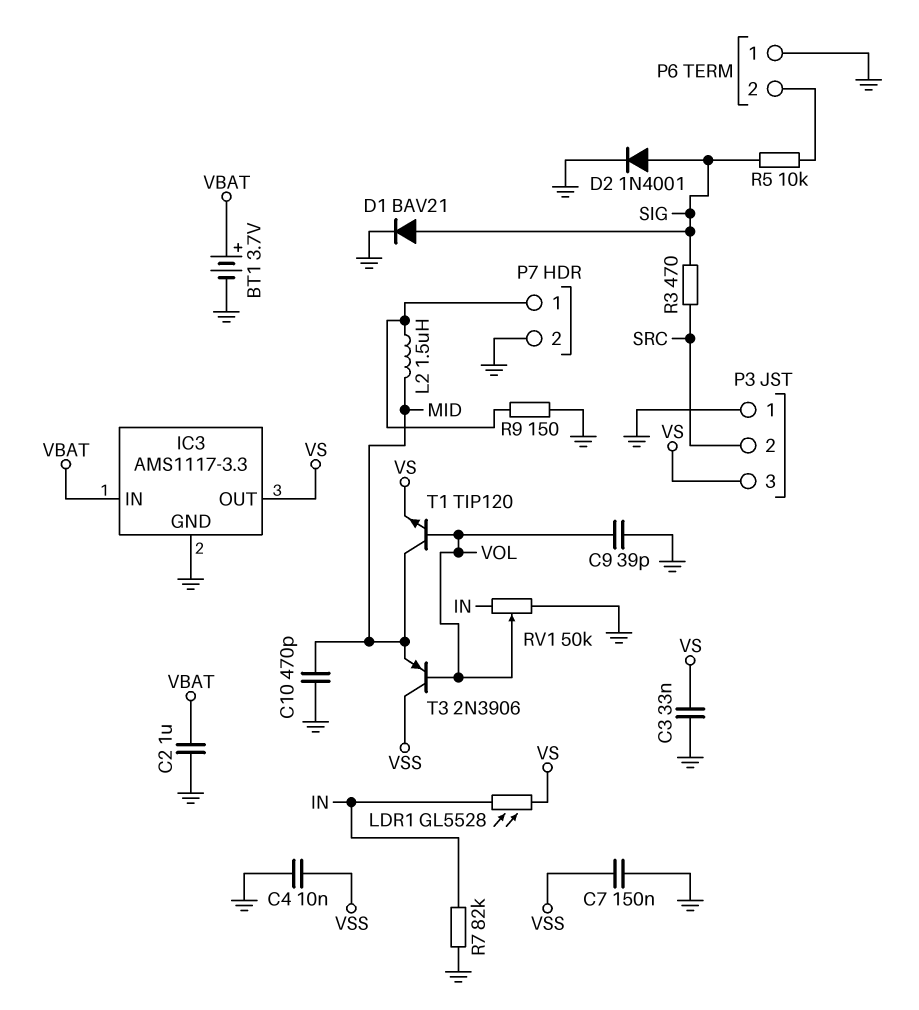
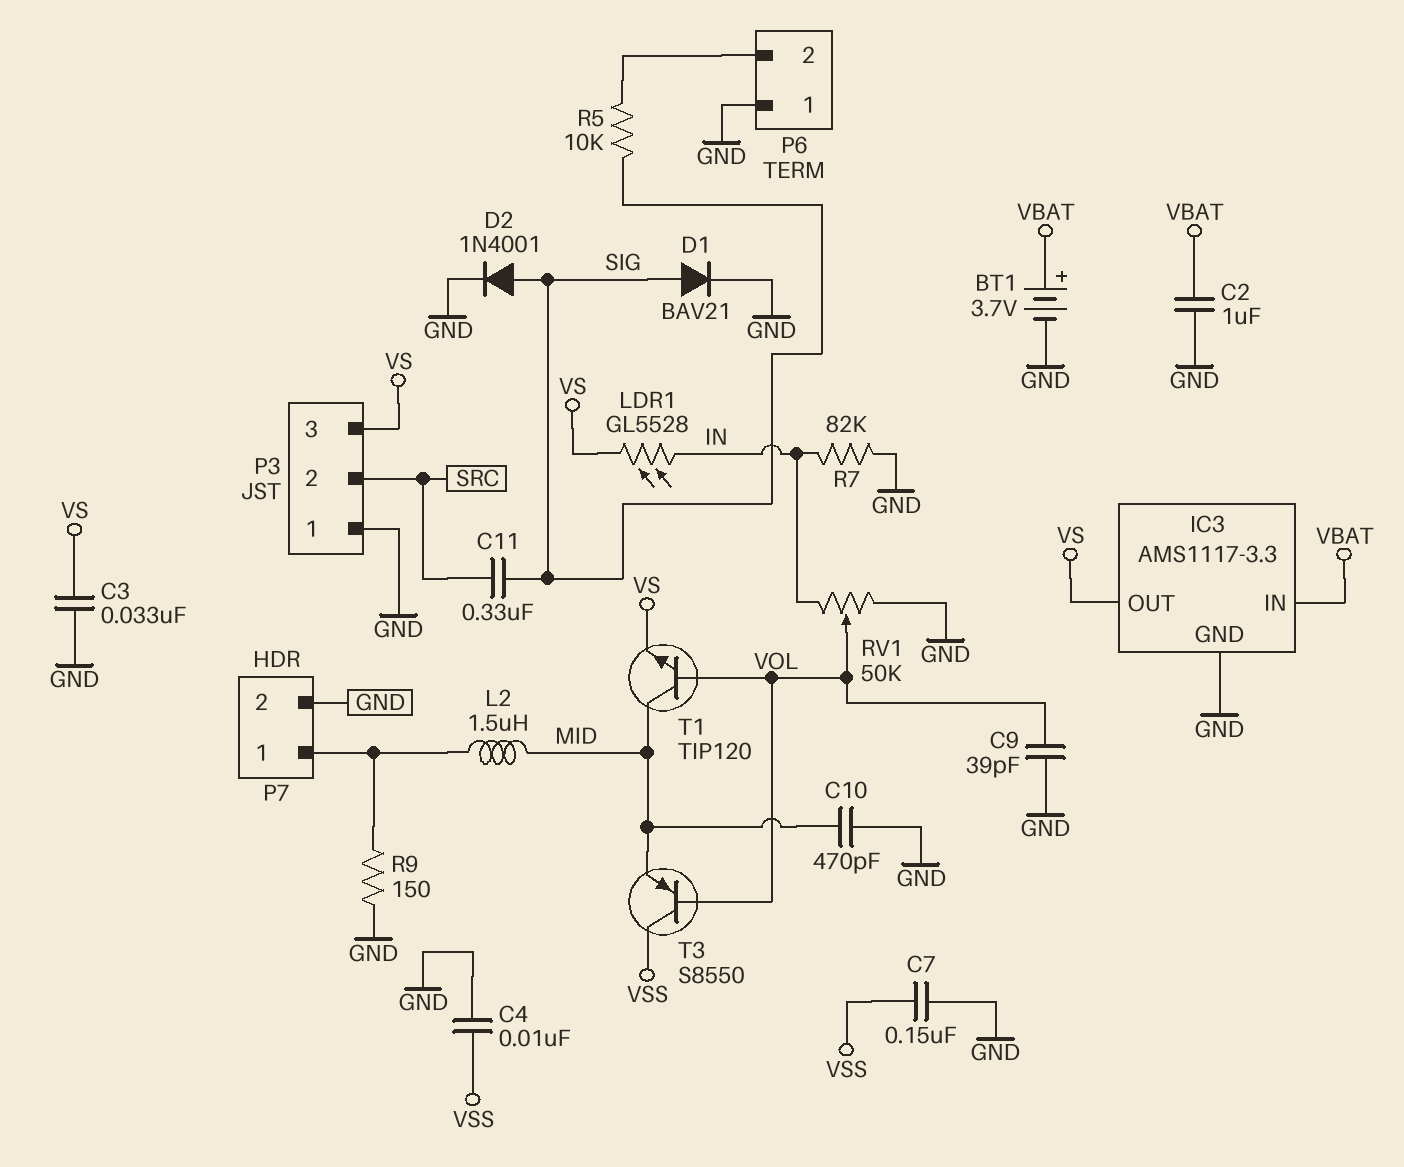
C11: none -> 330nF (SIG, SRC)
R3: 470 (SIG, SRC) -> none
T3: PNP 2N3906 (B VOL, C VSS, E MID) -> PNP S8550 (B VOL, C VSS, E MID)

